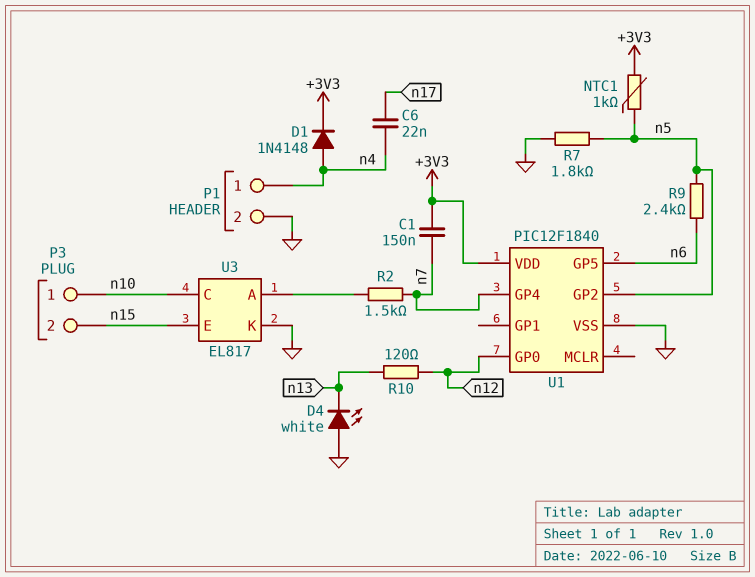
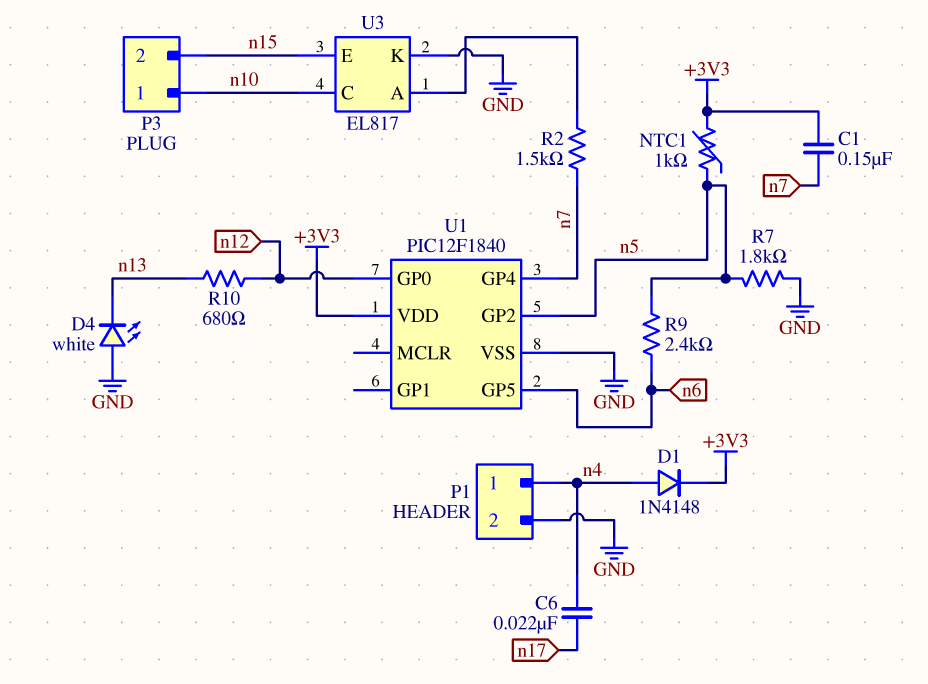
R10: 120 (n12, n13) -> 680 (n12, n13)

